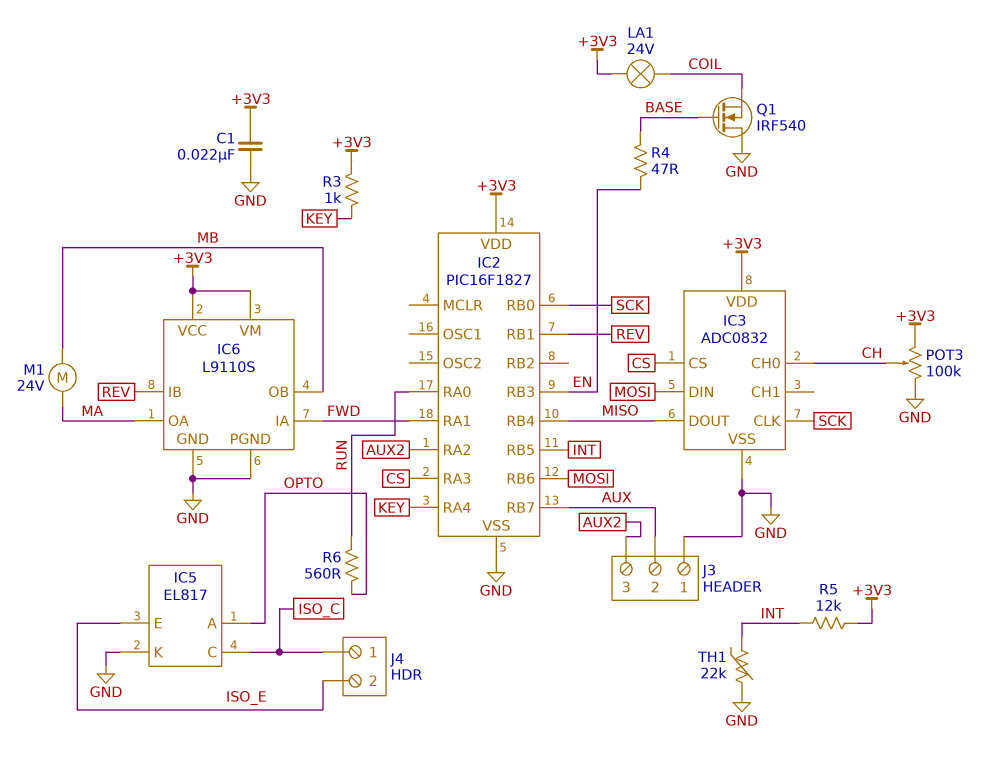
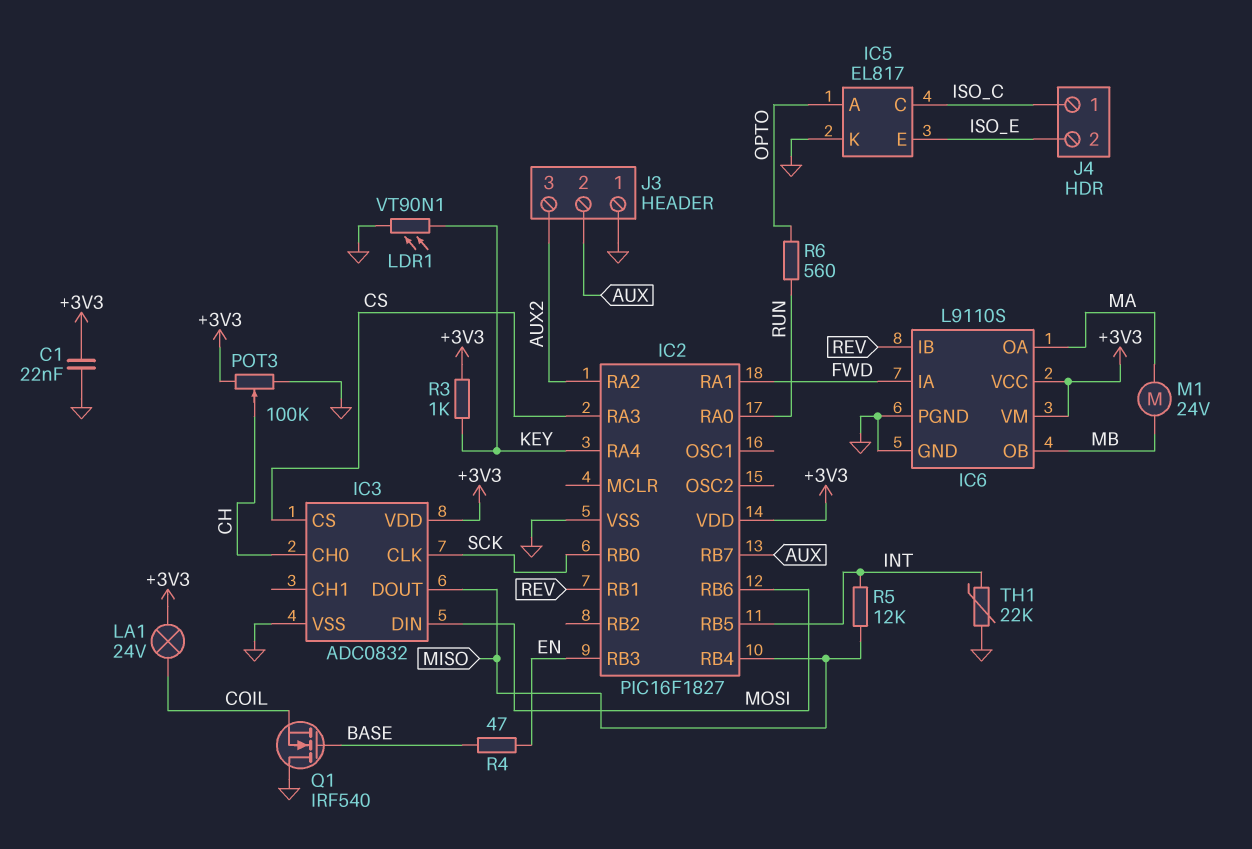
LDR1: none -> VT90N1 (GND, KEY)
R5: 12k (+3V3, INT) -> 12k (INT, MISO)

